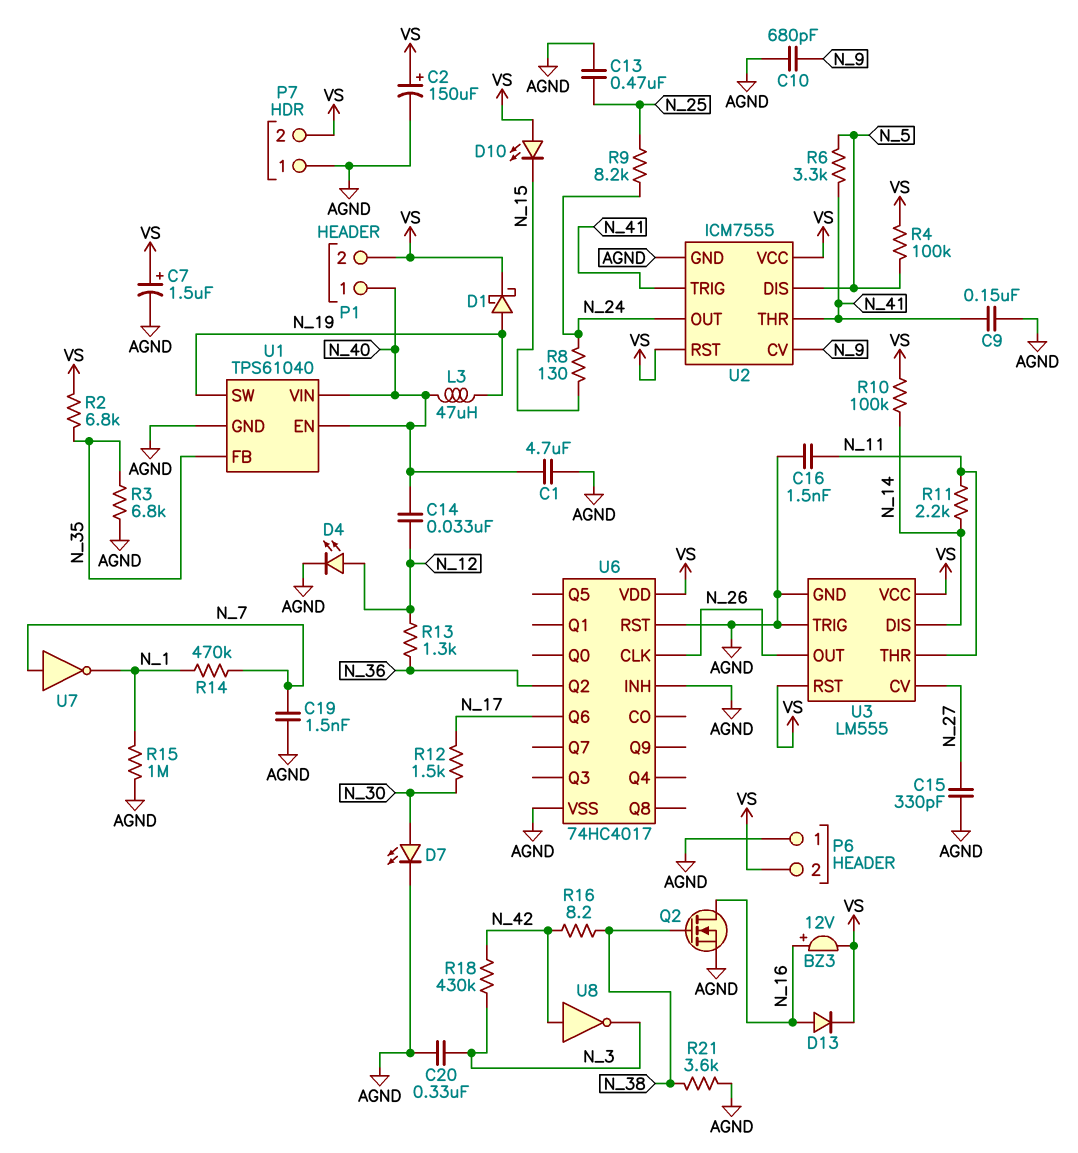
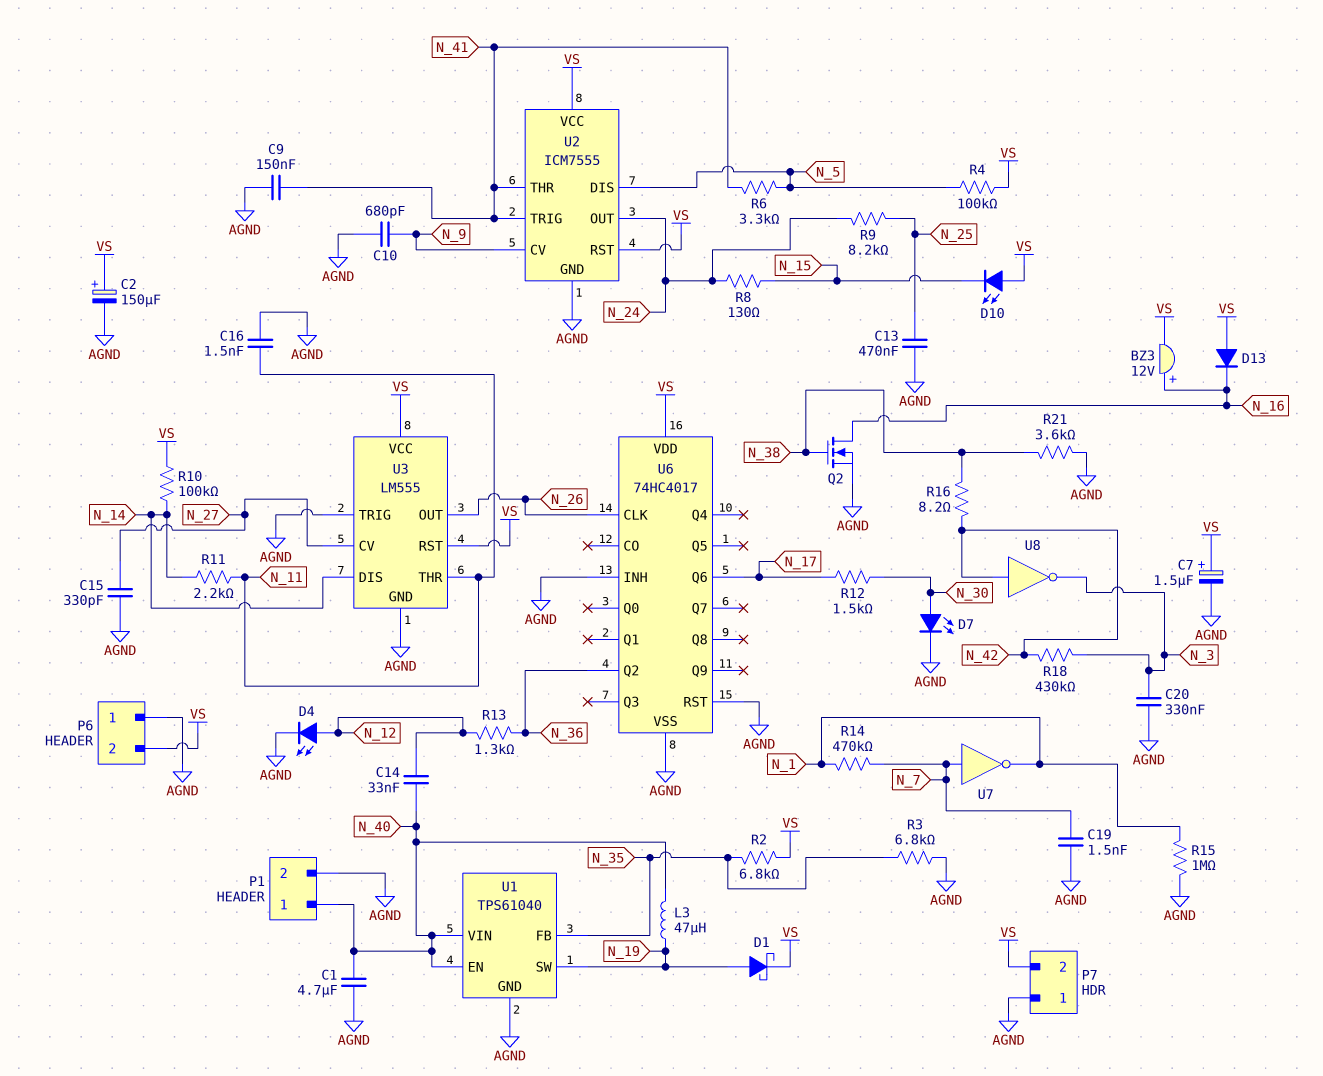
D13: diode (A N_16, K VS) -> diode (A VS, K N_16)
P1 pin 2: VS -> AGND

